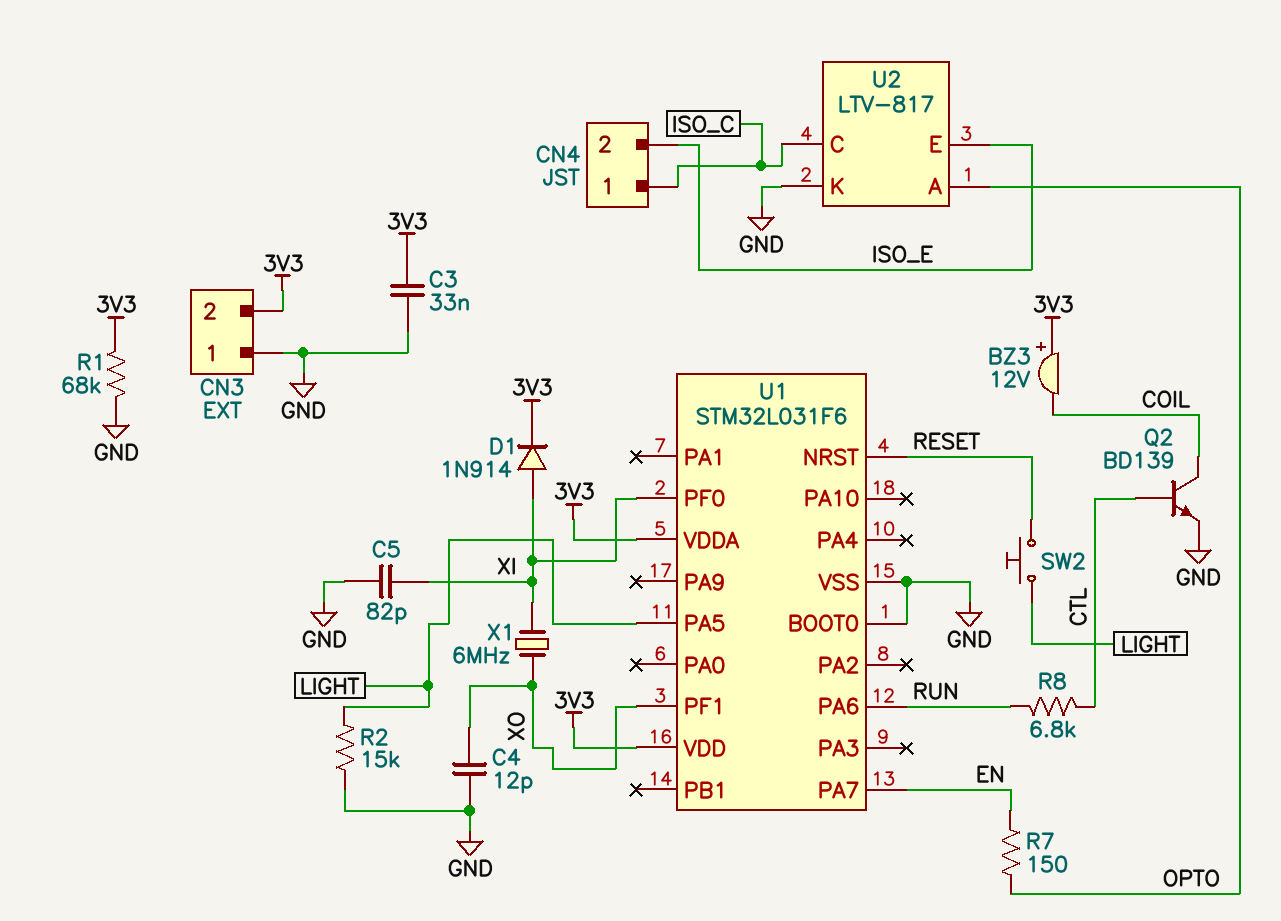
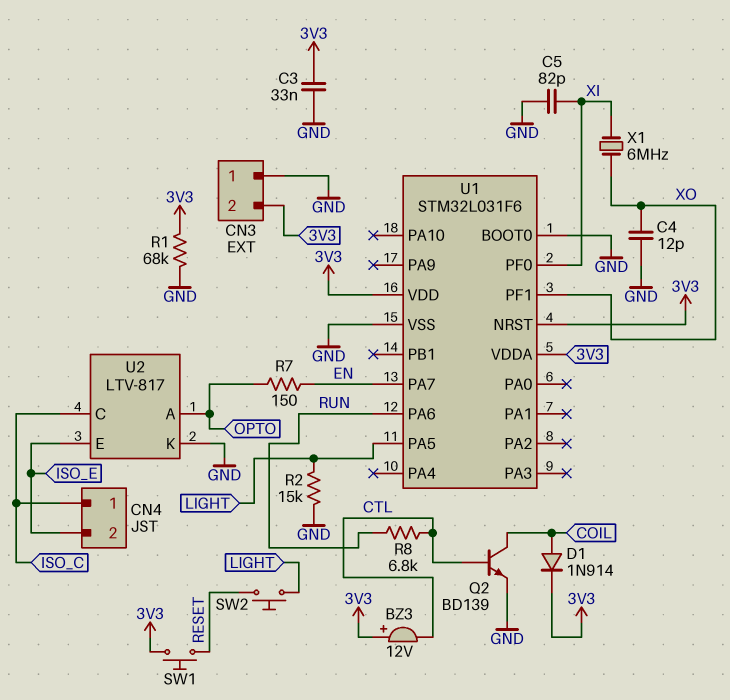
BZ3: buzzer 12V (plus 3V3, minus COIL) -> buzzer 12V (plus 3V3, minus CTL)
D1: diode 1N914 (A XI, K 3V3) -> diode 1N914 (A COIL, K 3V3)
SW1: none -> button (3V3, RESET)
U1 pin NRST: RESET -> 3V3

